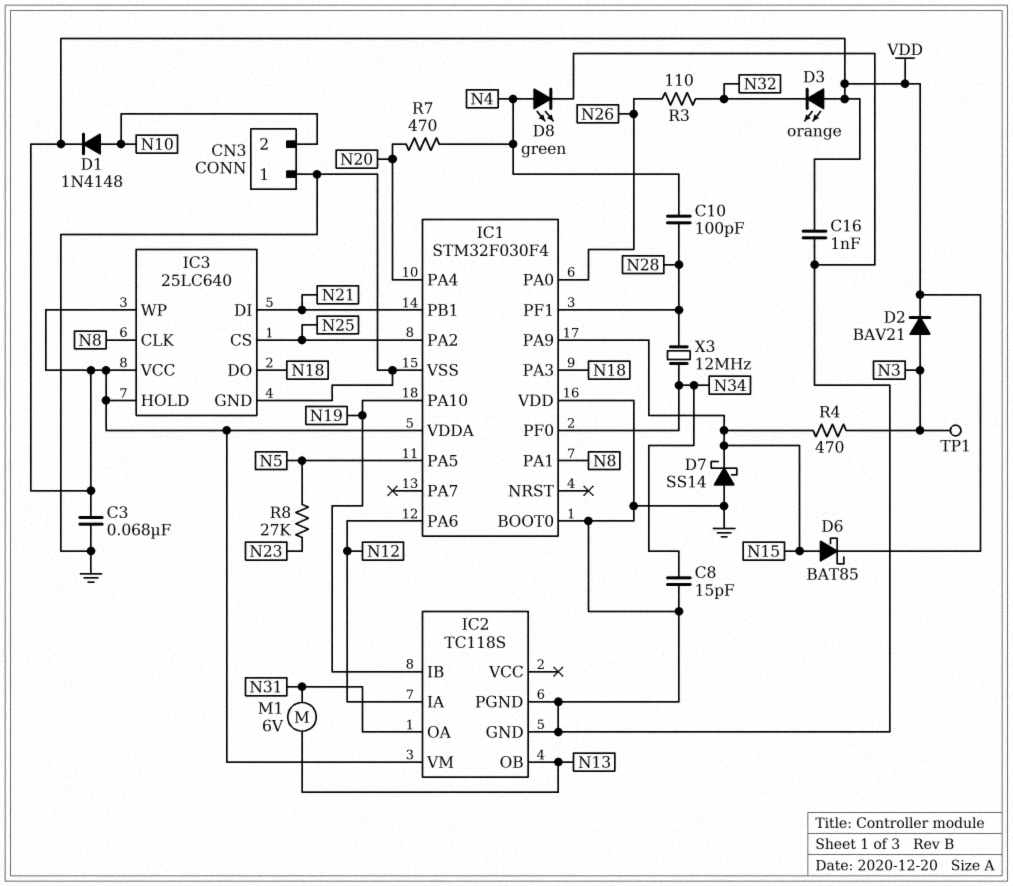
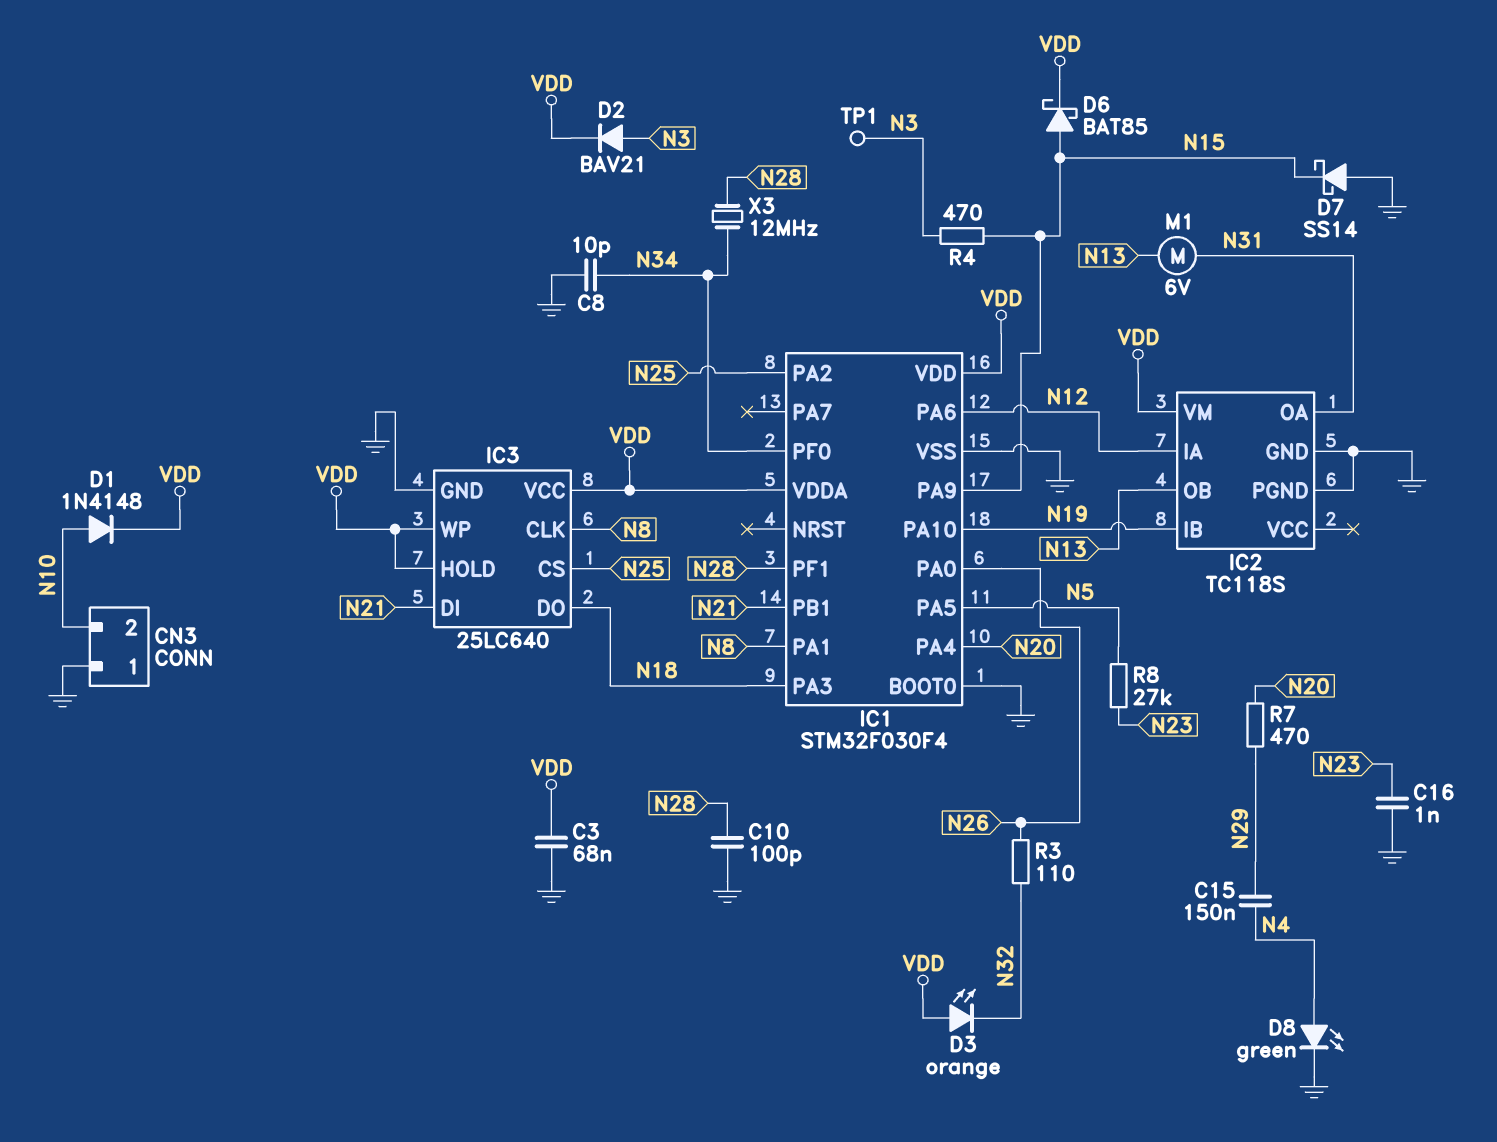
C8: 15pF (GND, N34) -> 10pF (GND, N34)
C10: 100pF (N4, N28) -> 100pF (GND, N28)
C15: none -> 150nF (N4, N29)
C16: 1nF (GND, VDD) -> 1nF (GND, N23)
IC1 pin VDD: GND -> VDD
R7: 470 (N4, N20) -> 470 (N20, N29)

